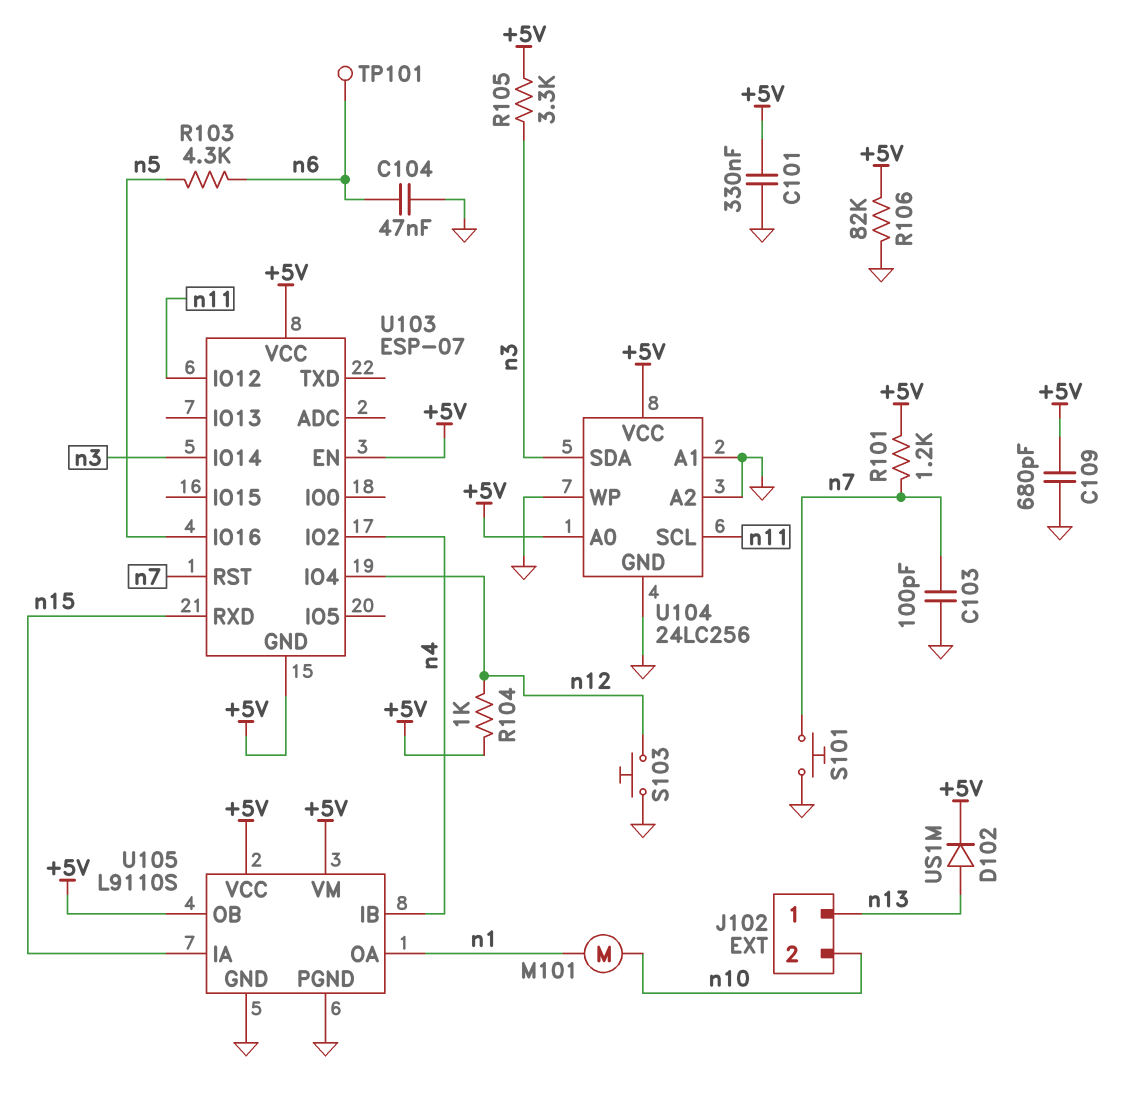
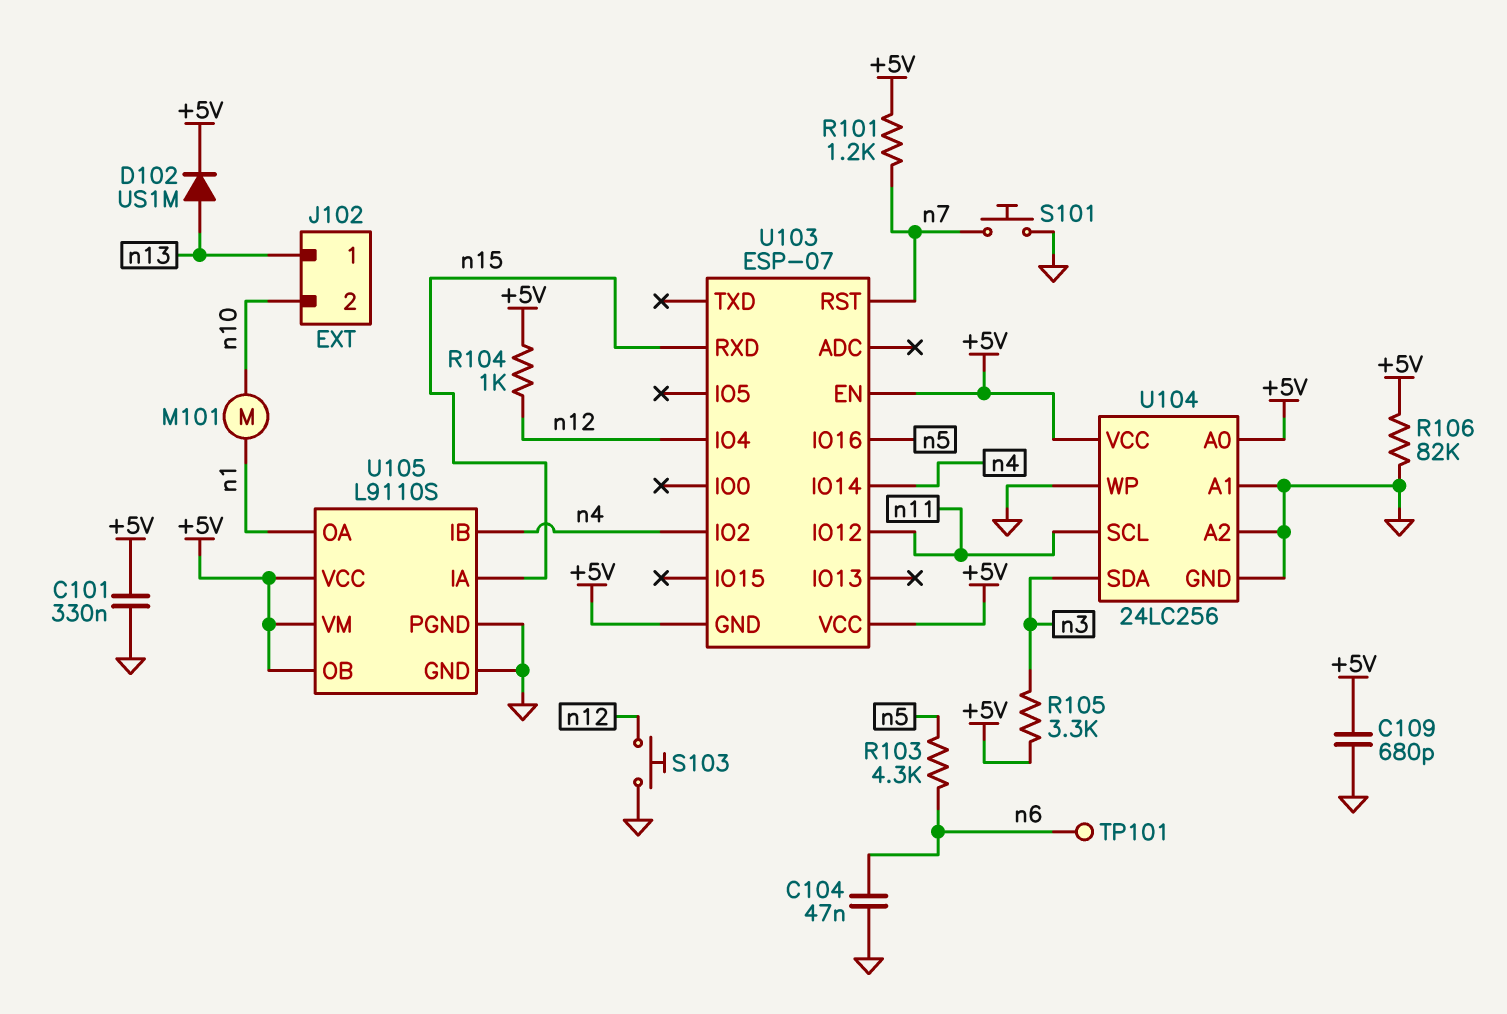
C103: 100pF (GND, n7) -> none
U103 pin IO14: n3 -> n4

